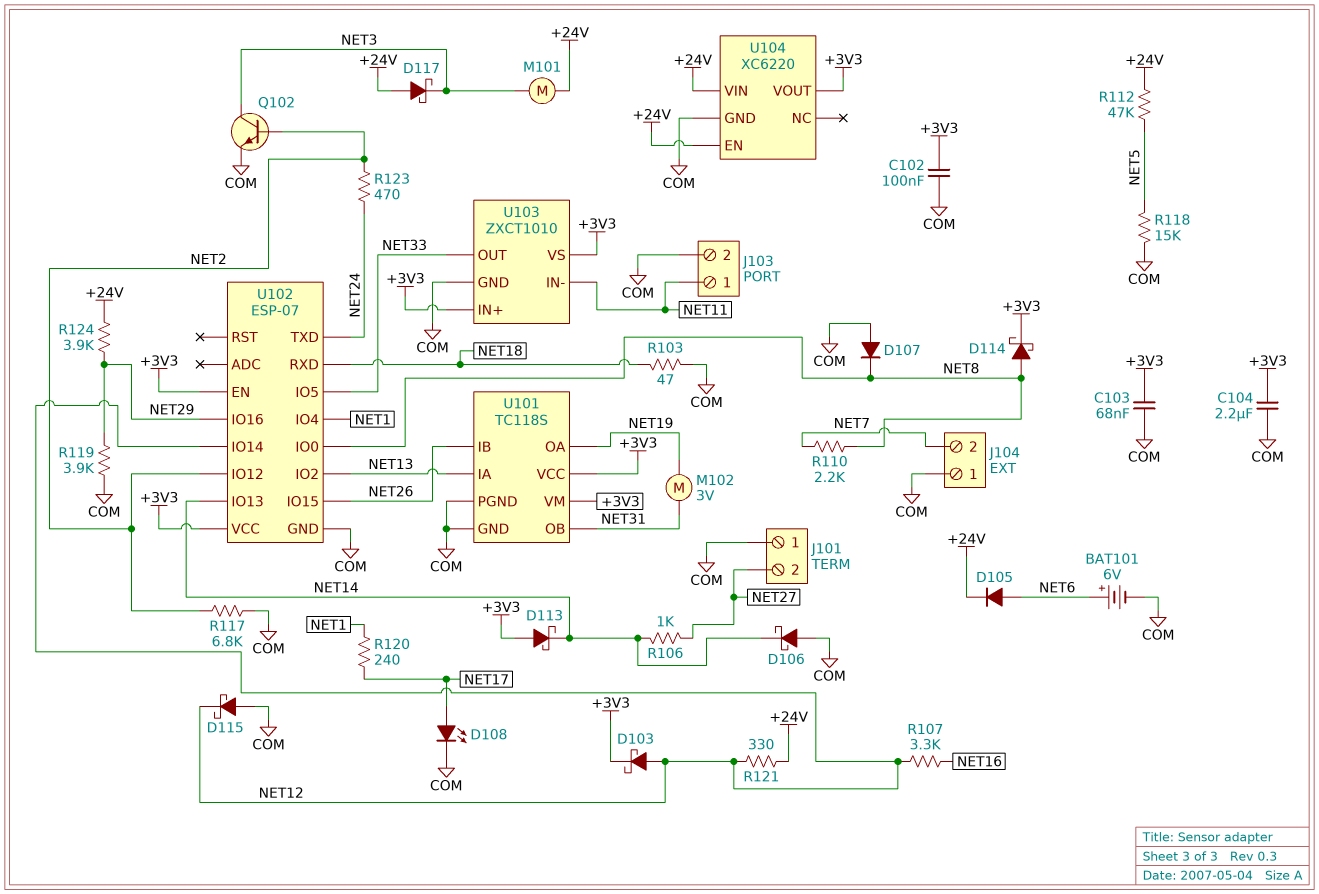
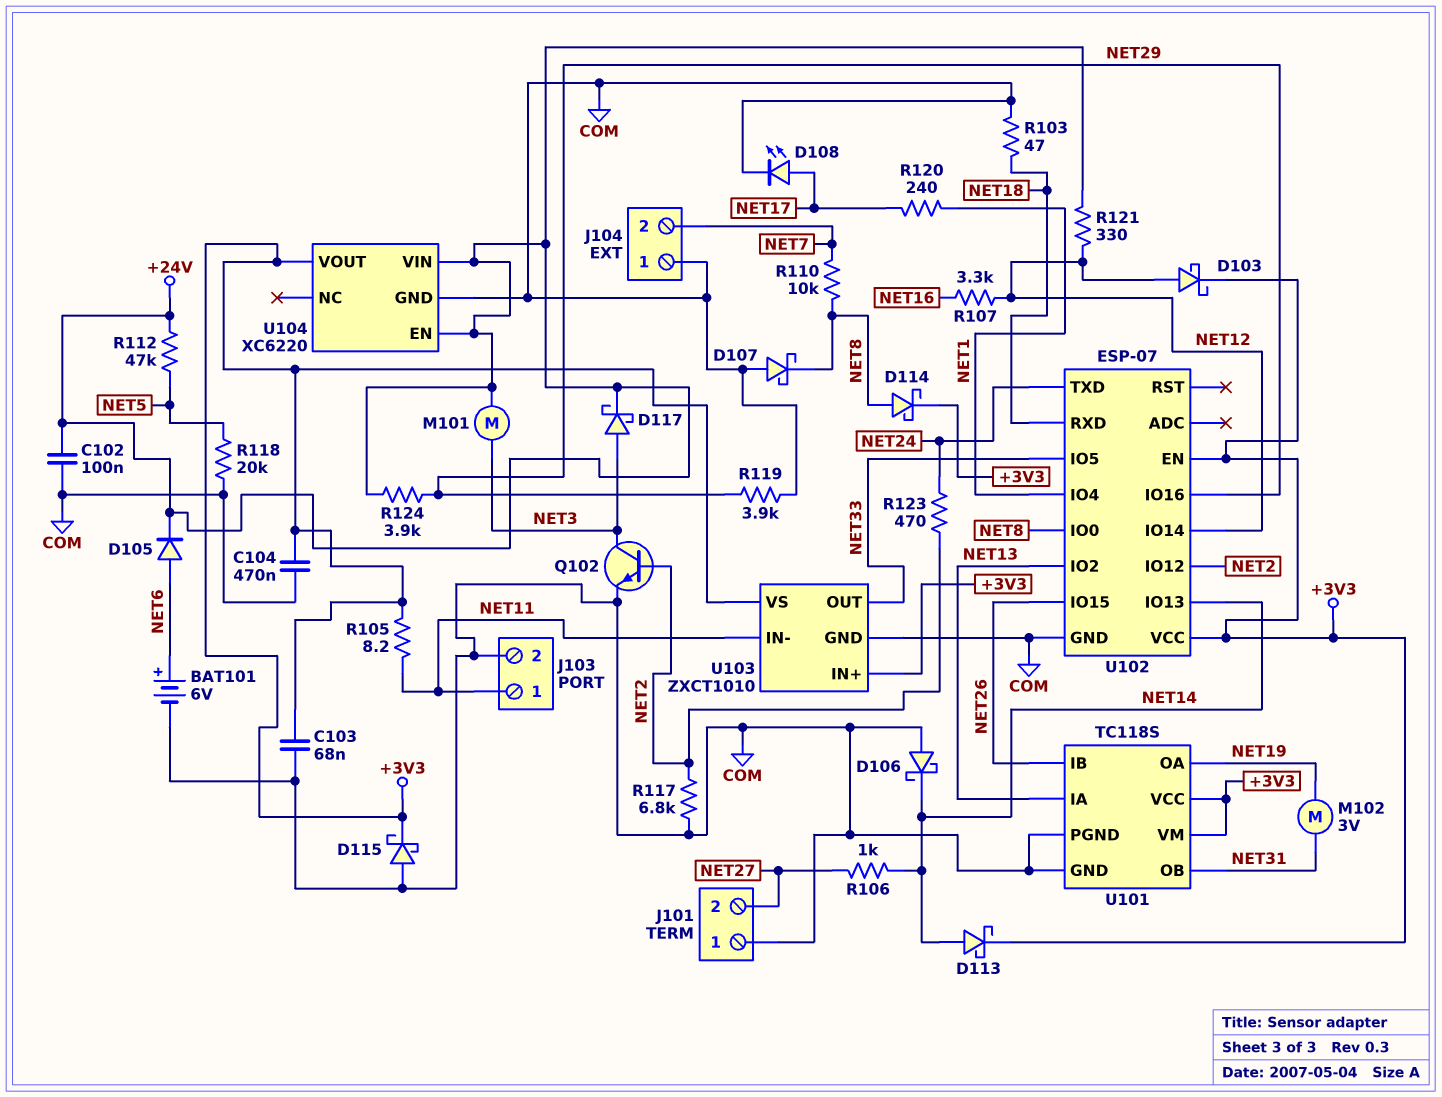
C102: 100nF (+3V3, COM) -> 100nF (+24V, COM)
C104: 2.2uF (+3V3, COM) -> 470nF (+3V3, COM)
D107: diode (A COM, K NET8) -> schottky (A COM, K NET8)
D113: schottky (A +3V3, K NET14) -> schottky (A NET14, K +3V3)
D115: schottky (A COM, K NET12) -> schottky (A COM, K +3V3)
D117: schottky (A +24V, K NET3) -> schottky (A NET3, K +24V)
R105: none -> 8.2 (+3V3, NET11)
R110: 2.2k (NET7, NET8) -> 10k (NET7, NET8)
R118: 15k (COM, NET5) -> 20k (COM, NET5)

